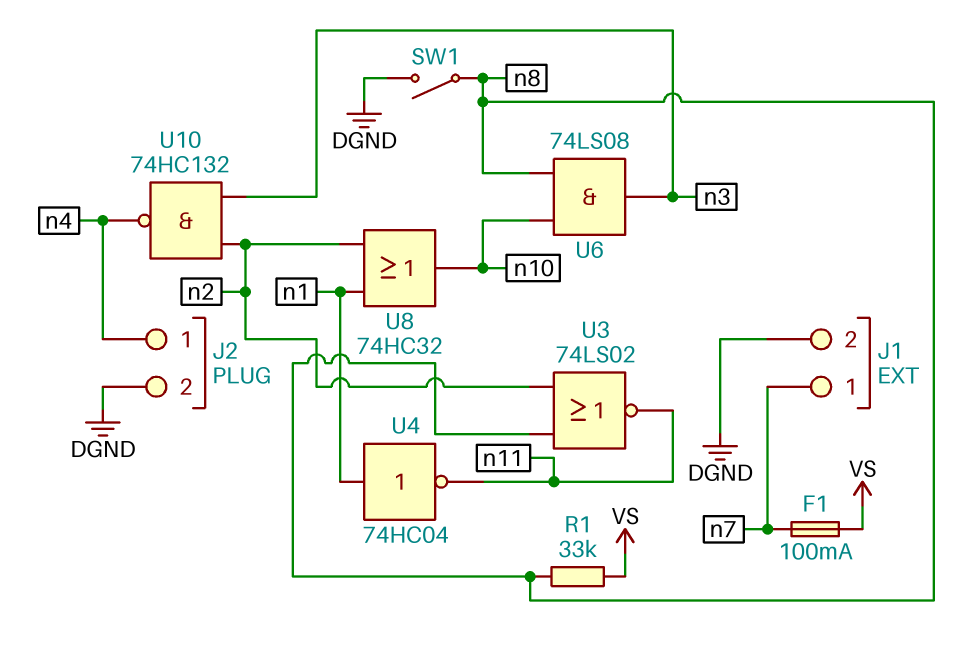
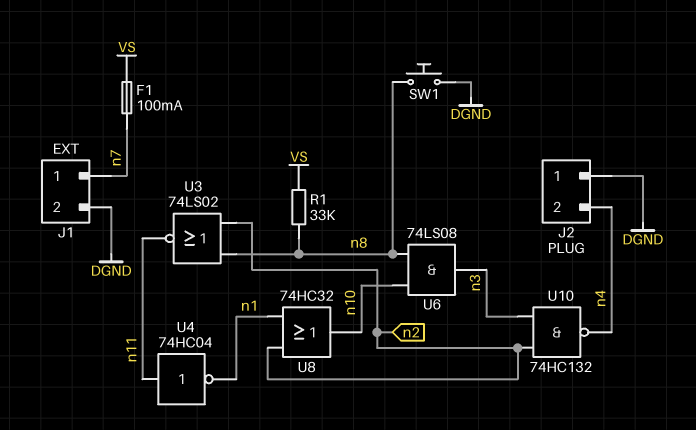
J2 pin 1: n4 -> DGND
J2 pin 2: DGND -> n4
SW1: switch (DGND, n8) -> button (DGND, n8)
U4: NOT 74HC04 (in n1, out n11) -> NOT 74HC04 (in n11, out n1)

